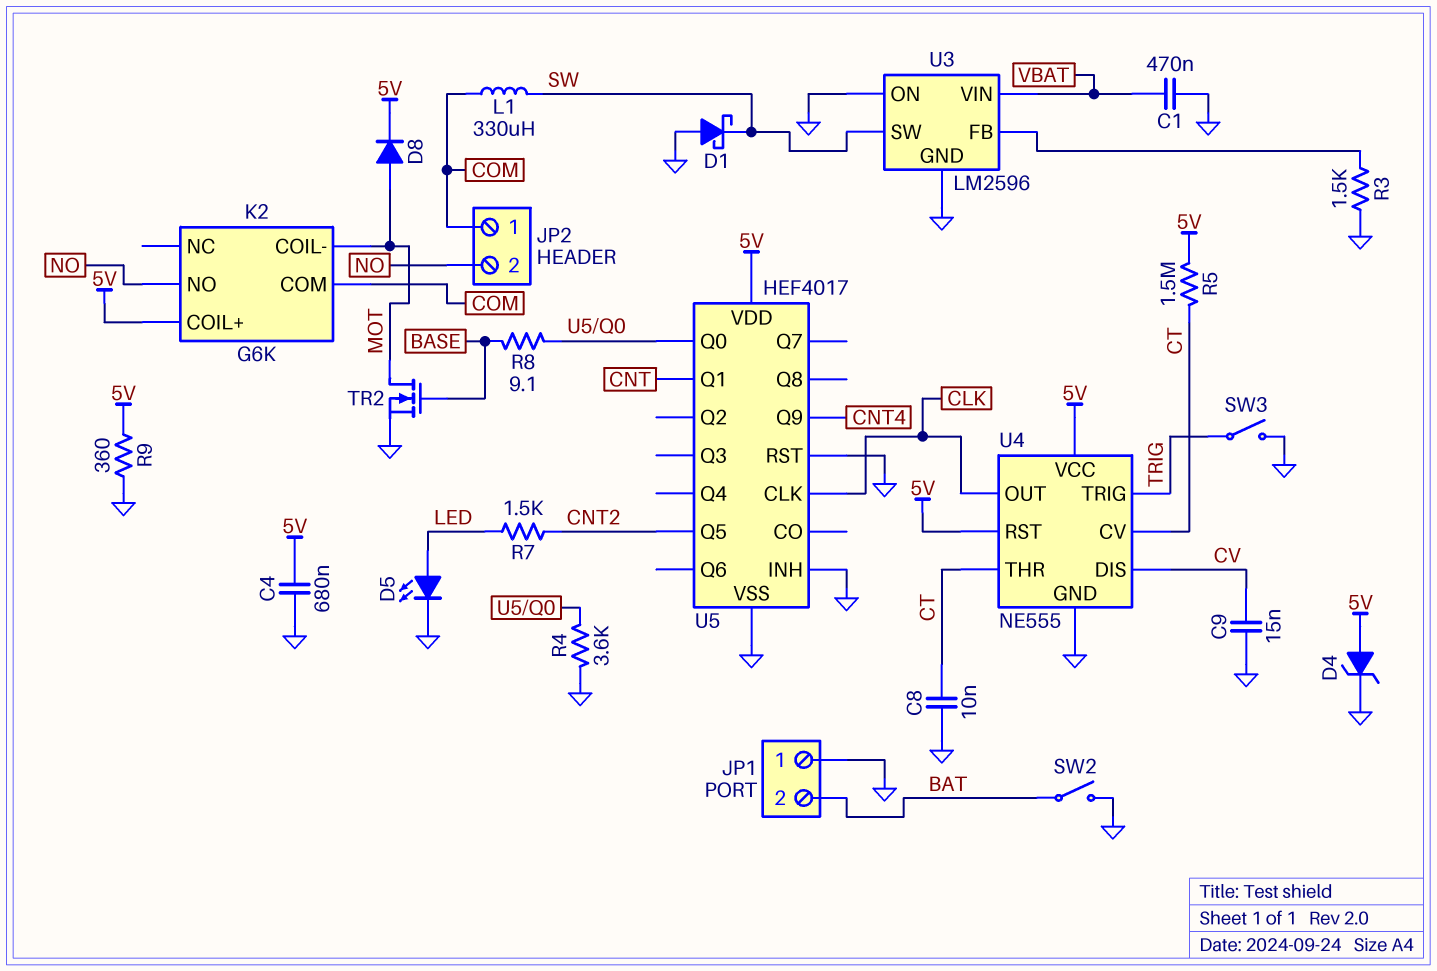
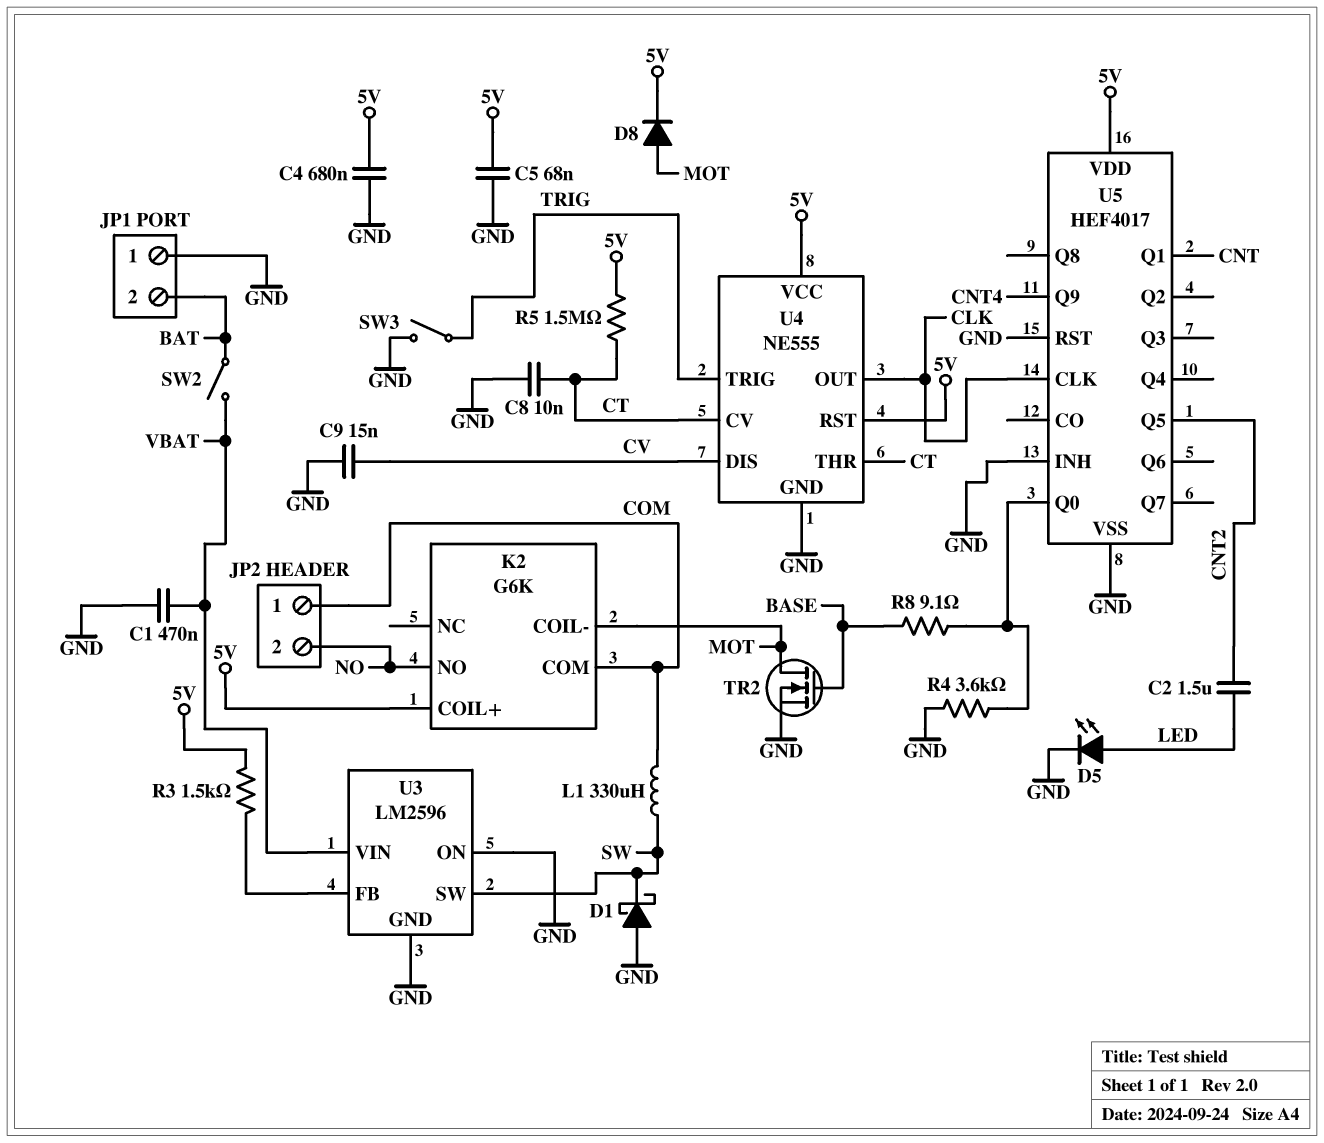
C2: none -> 1.5uF (CNT2, LED)
C5: none -> 68nF (5V, GND)
D4: zener (A 5V, K GND) -> none
R3: 1.5k (GND, U3/FB) -> 1.5k (5V, U3/FB)
R7: 1.5k (CNT2, LED) -> none
R9: 360 (5V, GND) -> none
SW2: switch (BAT, GND) -> switch (BAT, VBAT)

